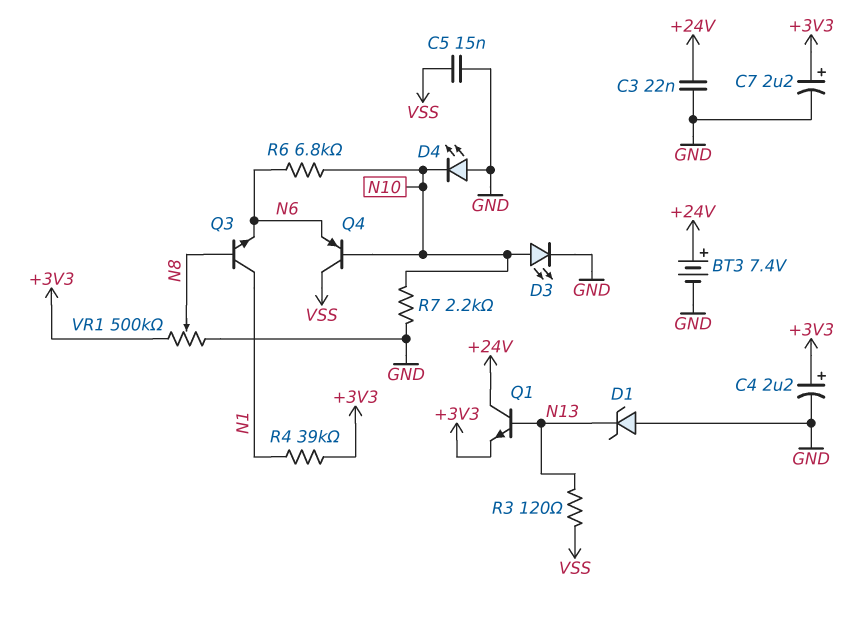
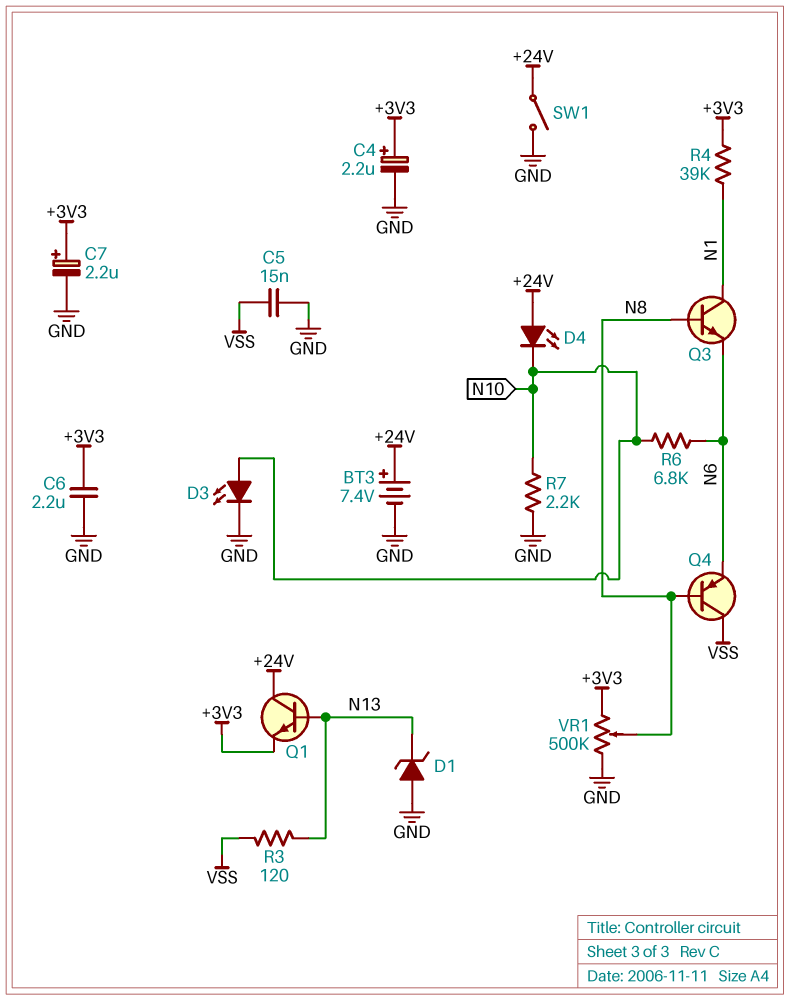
C3: 22nF (+24V, GND) -> none
C6: none -> 2.2uF (+3V3, GND)
D4: LED (A GND, K N10) -> LED (A +24V, K N10)
Q4: PNP (B N10, C VSS, E N6) -> PNP (B N8, C VSS, E N6)
SW1: none -> switch (+24V, GND)

